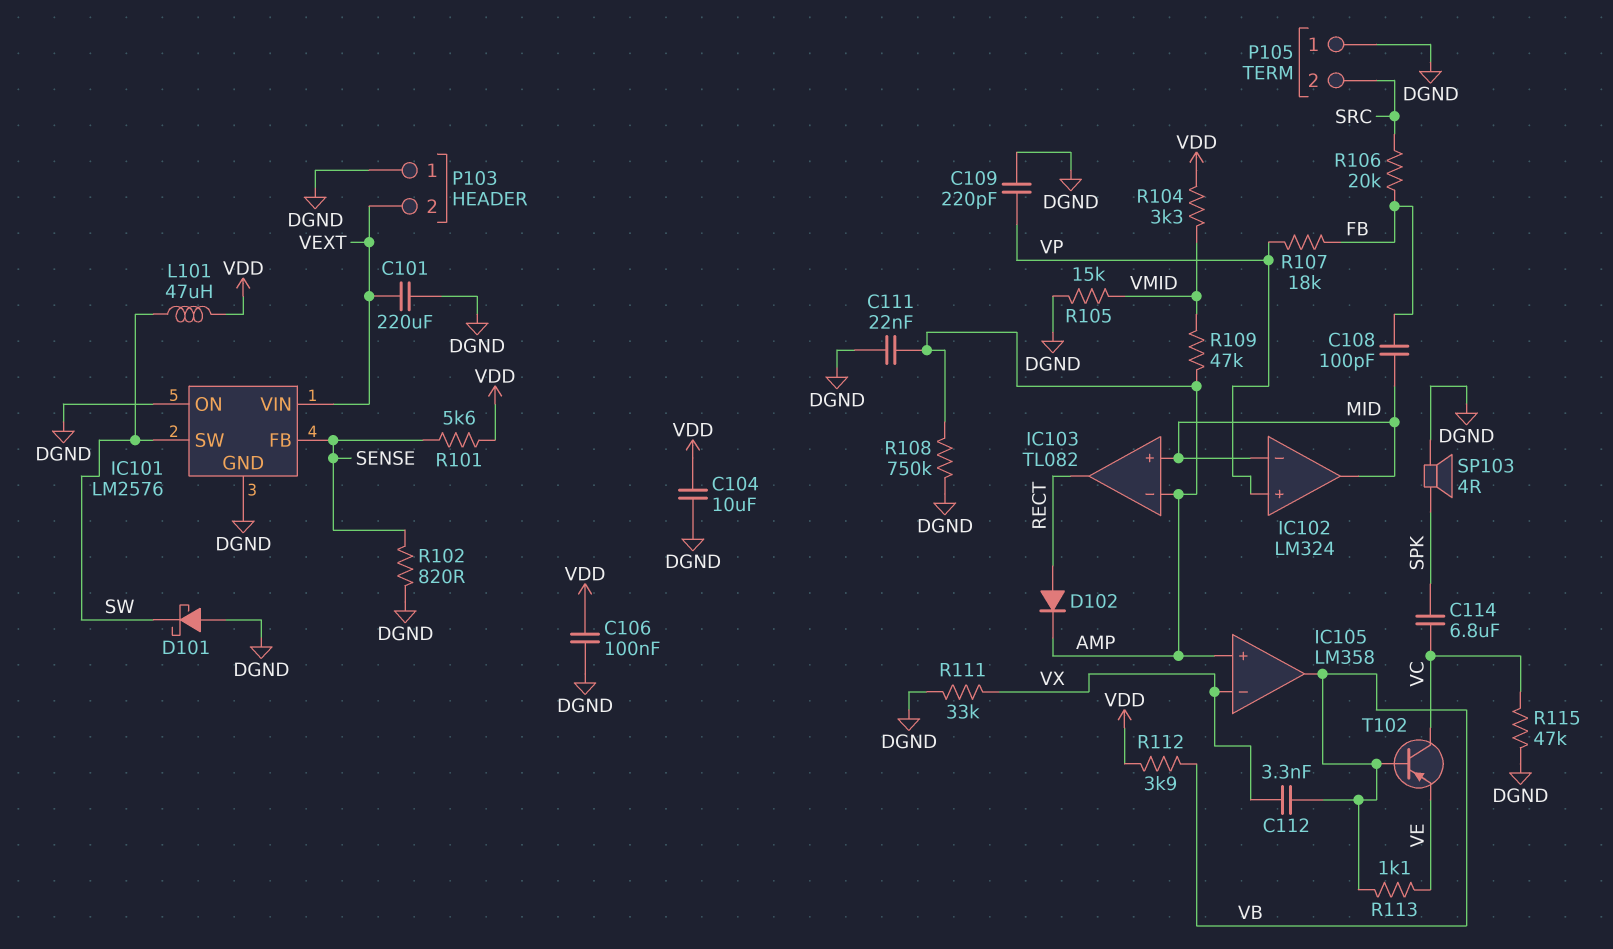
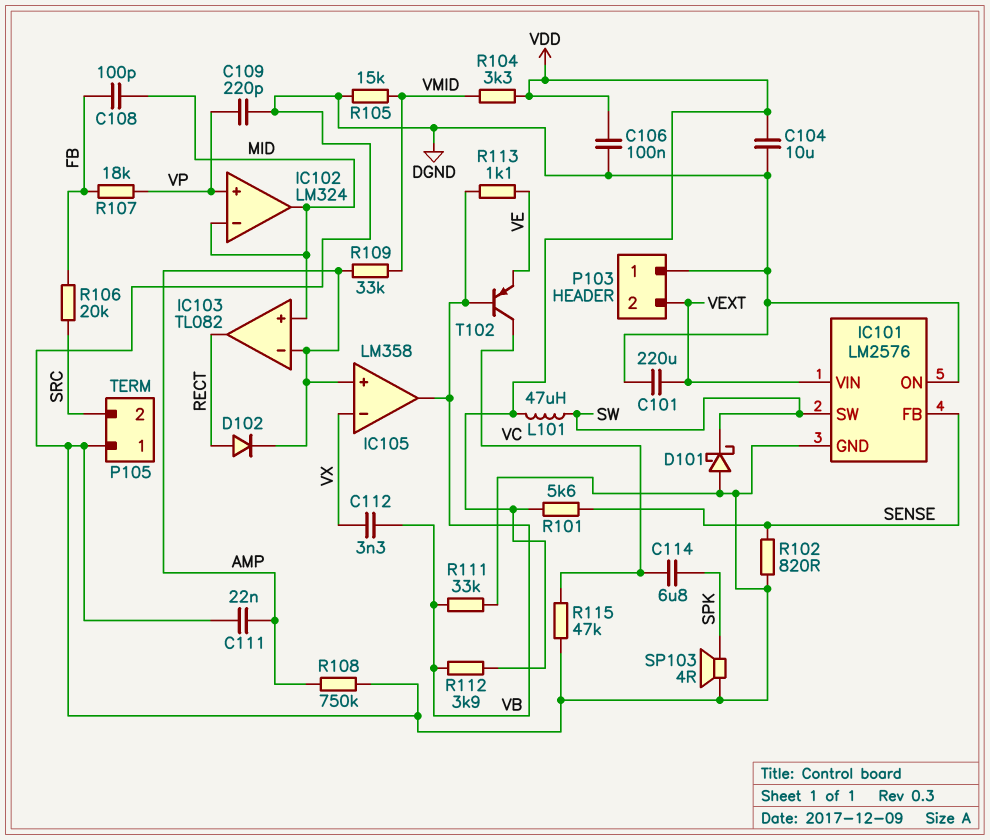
R109: 47k (AMP, VMID) -> 33k (AMP, VMID)
R111: 33k (DGND, VX) -> 33k (DGND, VB)

